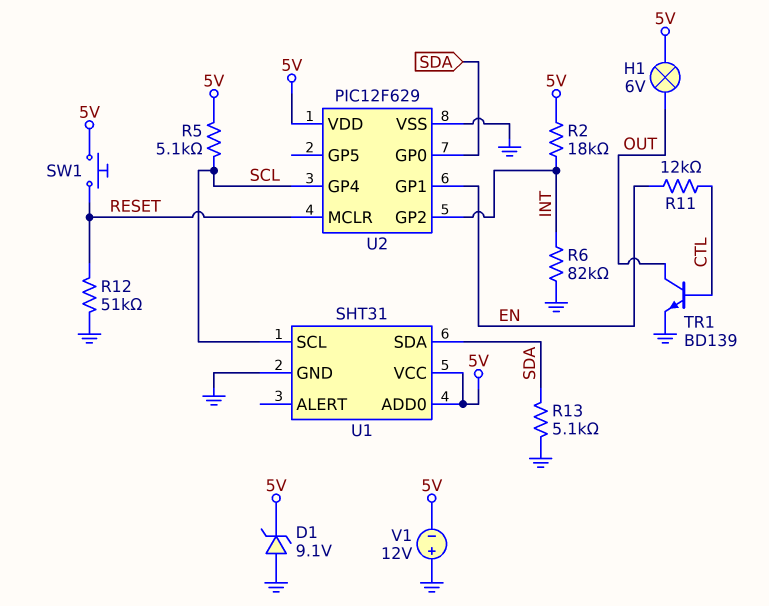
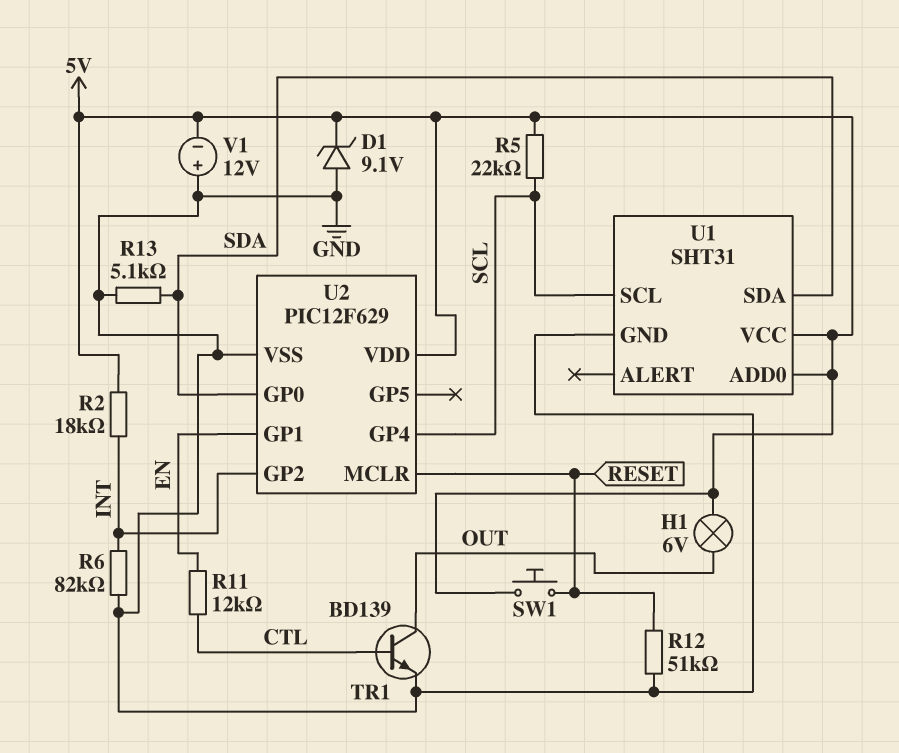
R5: 5.1k (5V, SCL) -> 22k (5V, SCL)

